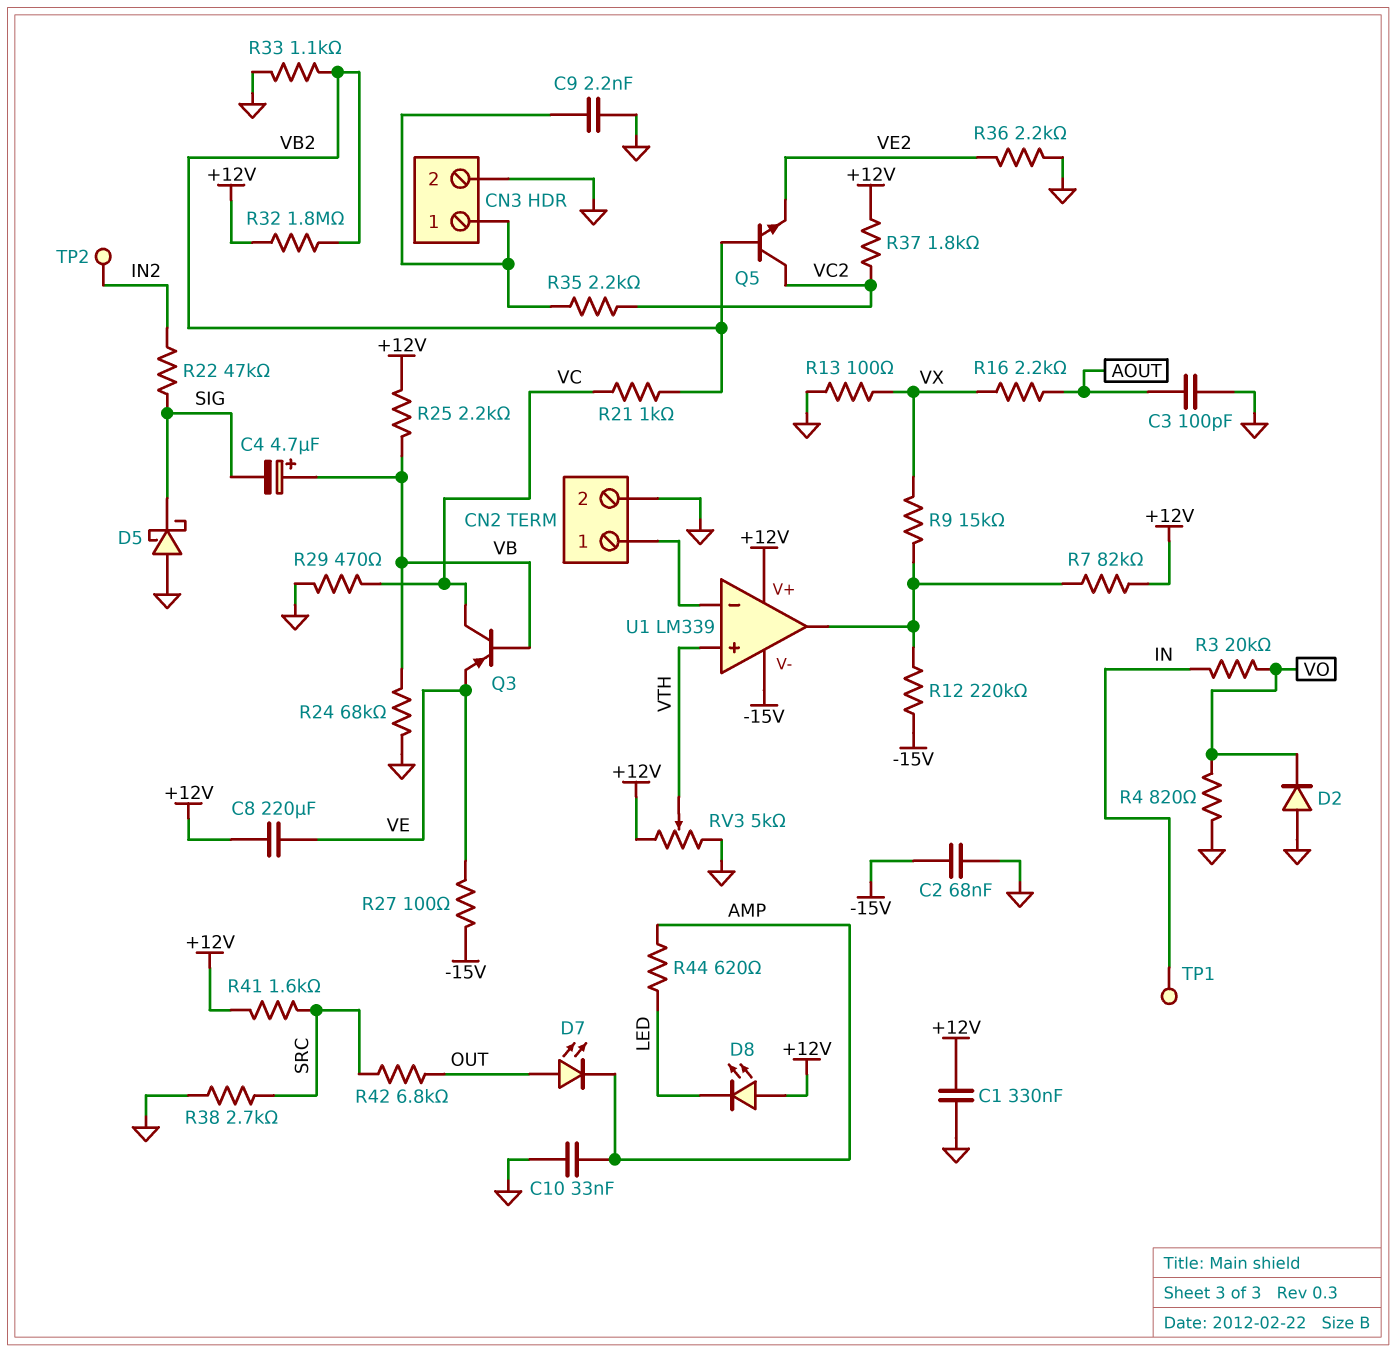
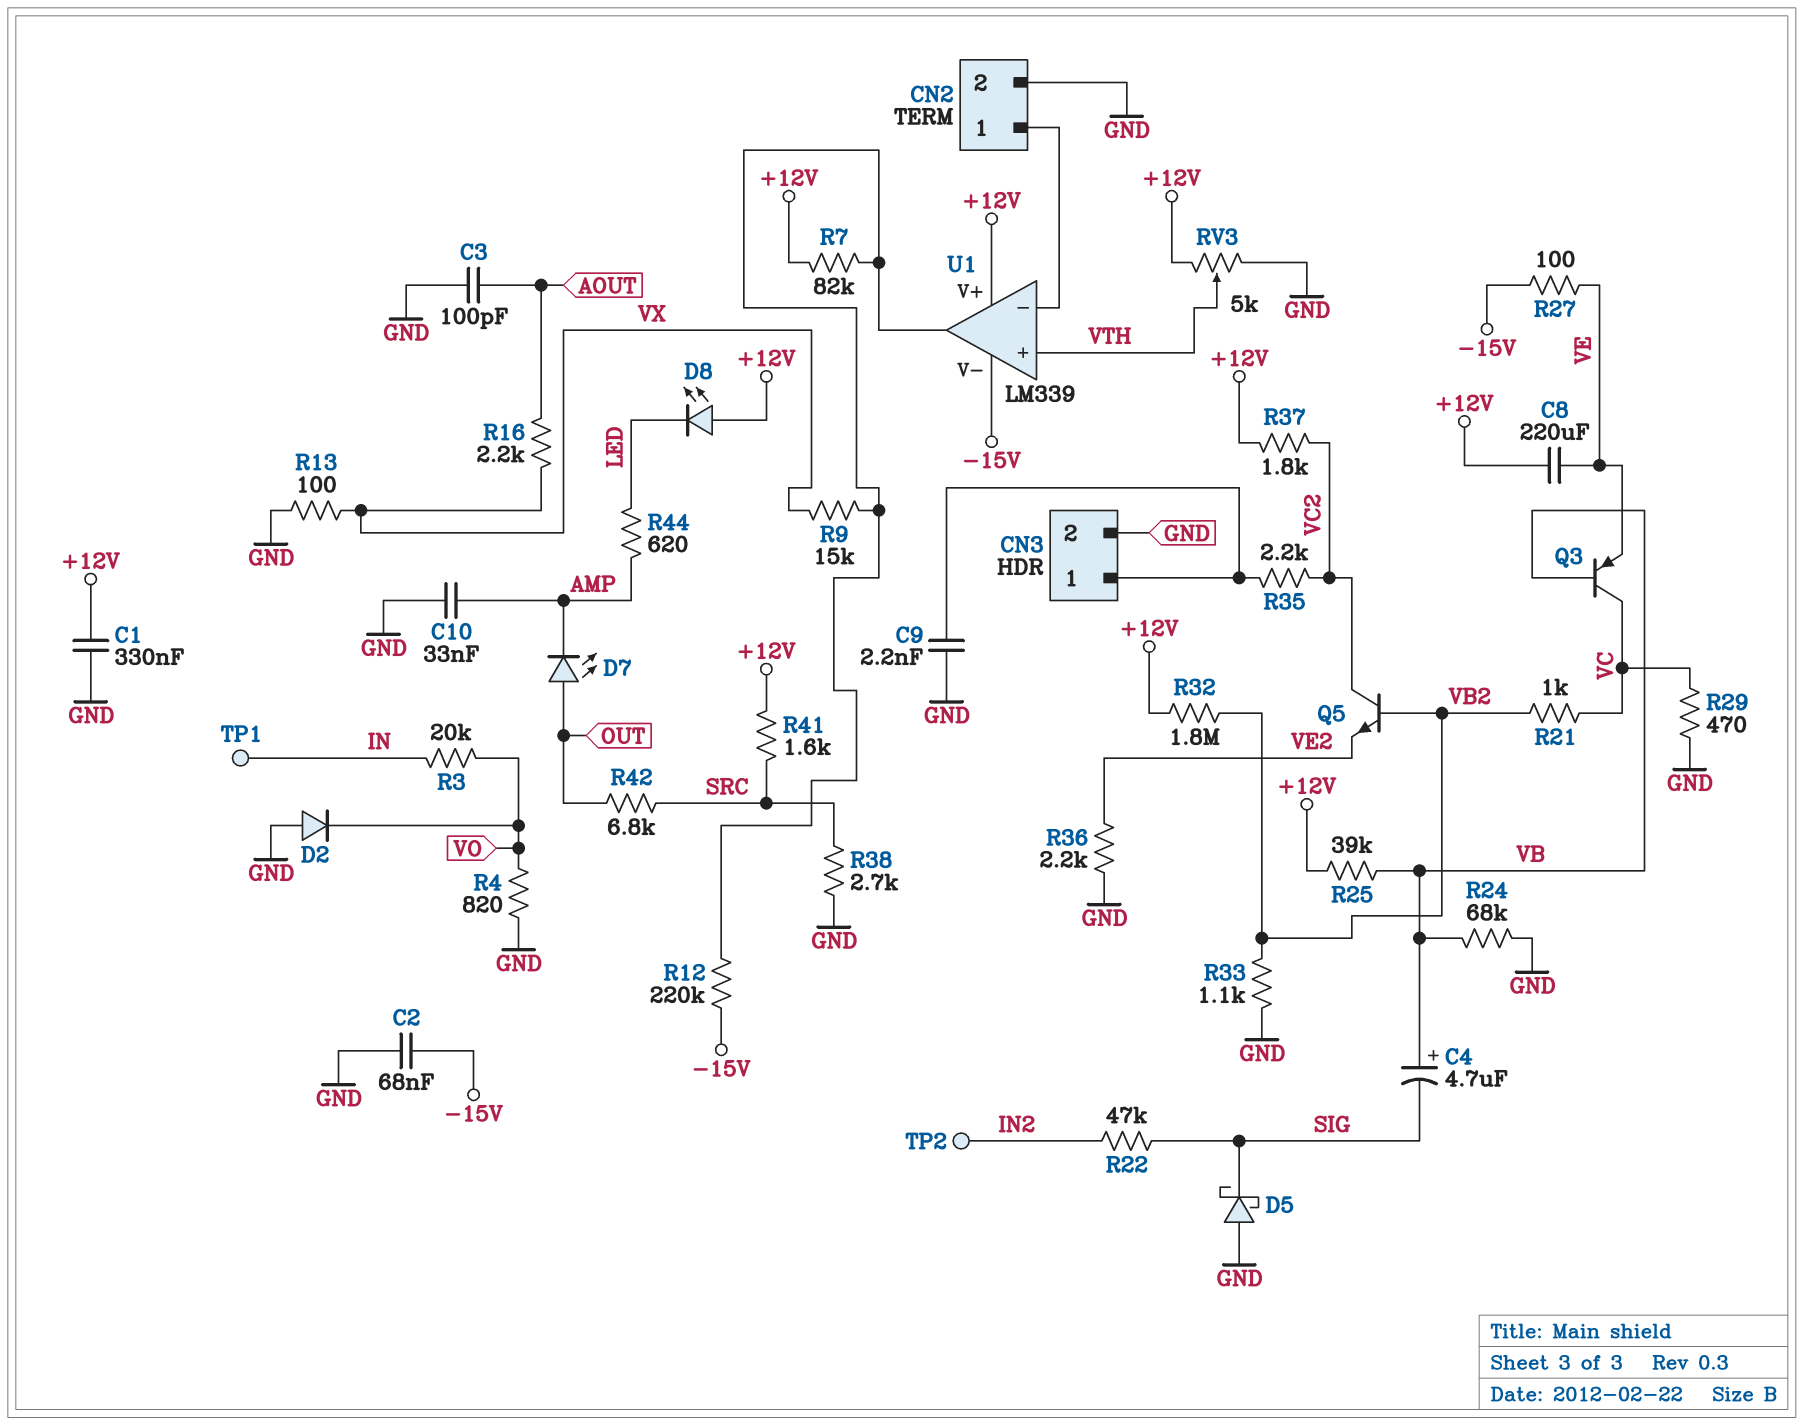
R25: 2.2k (+12V, VB) -> 39k (+12V, VB)

